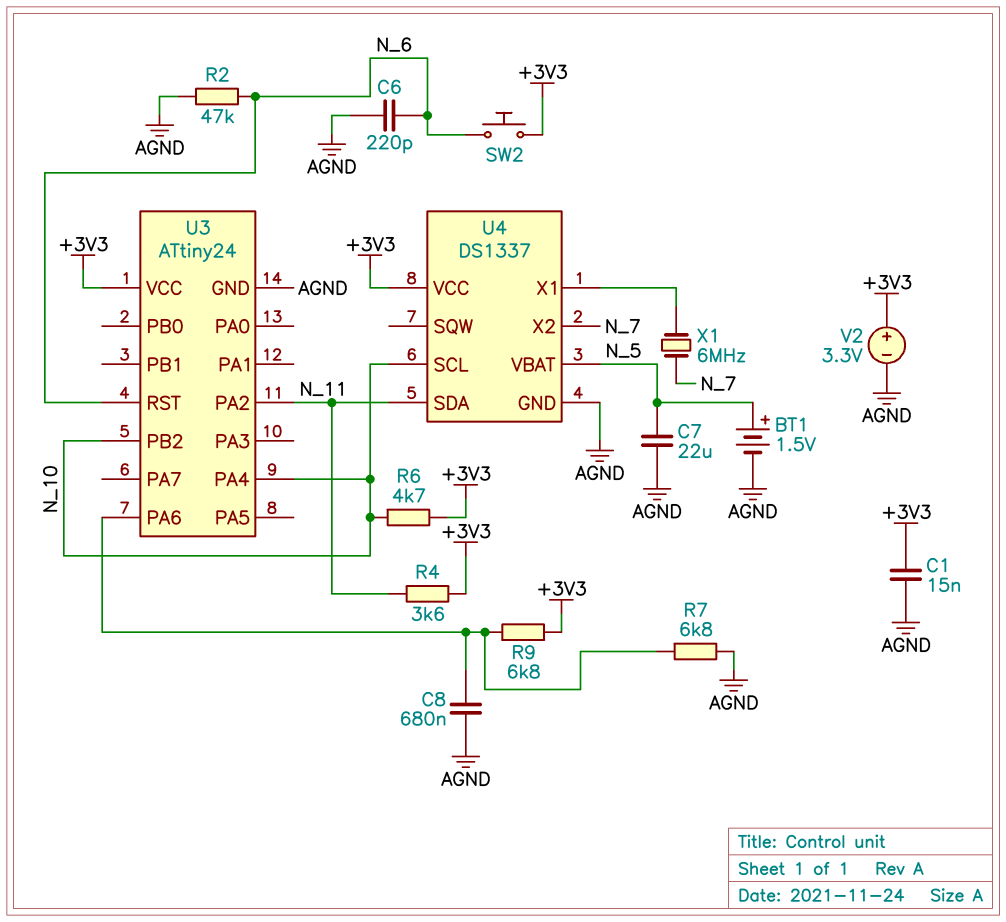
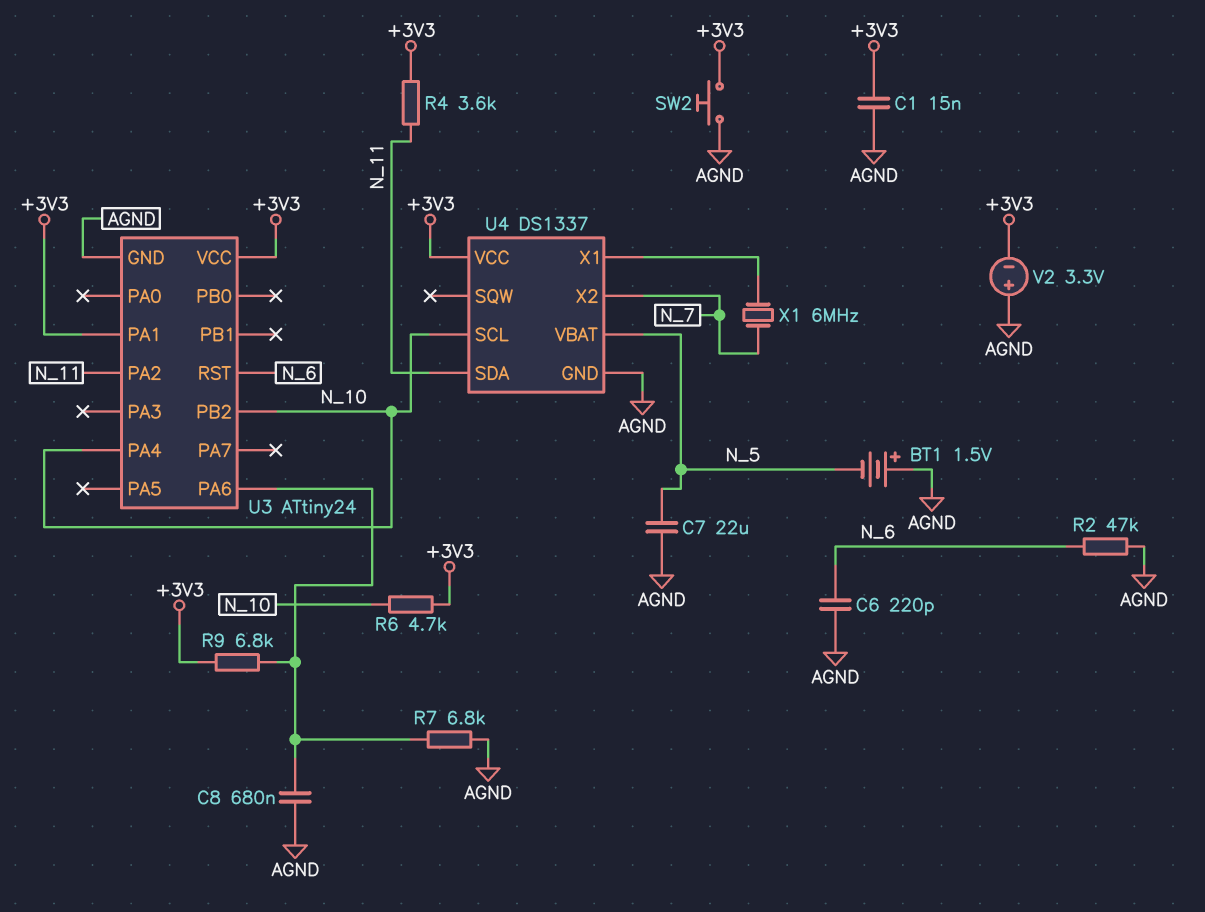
BT1: 1.5V (plus N_5, minus AGND) -> 1.5V (plus AGND, minus N_5)
SW2: button (+3V3, N_6) -> button (+3V3, AGND)
U3 pin PA1: none -> +3V3
V2: 3.3V (plus +3V3, minus AGND) -> 3.3V (plus AGND, minus +3V3)

